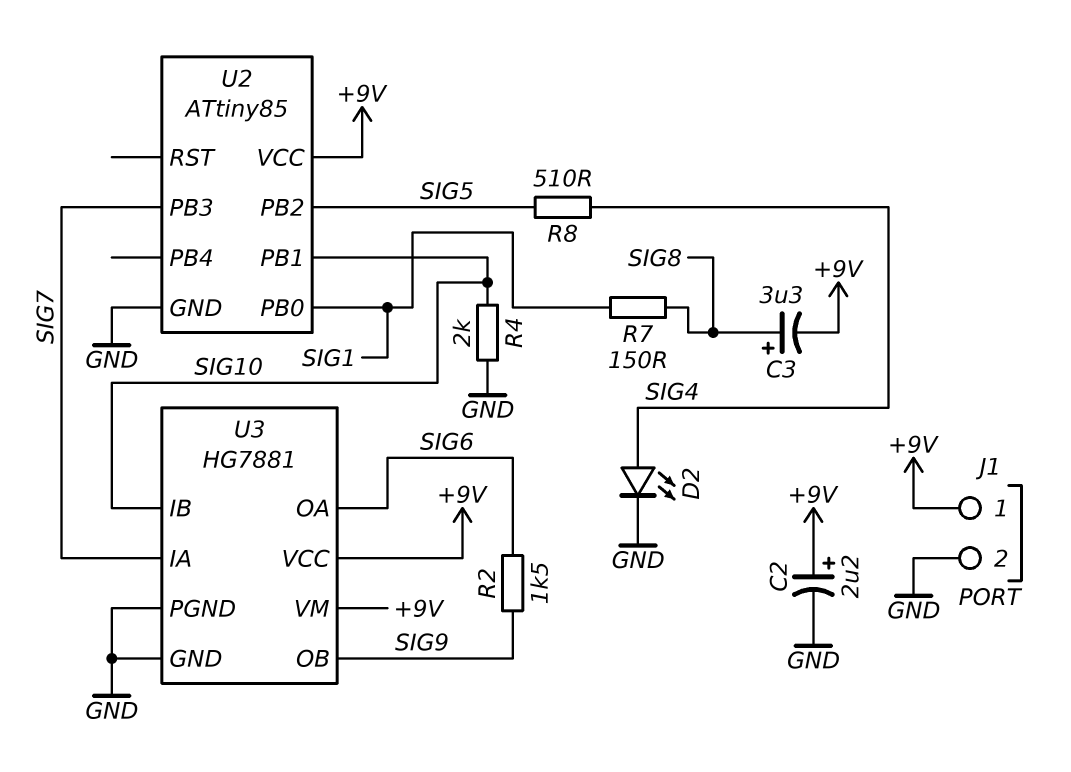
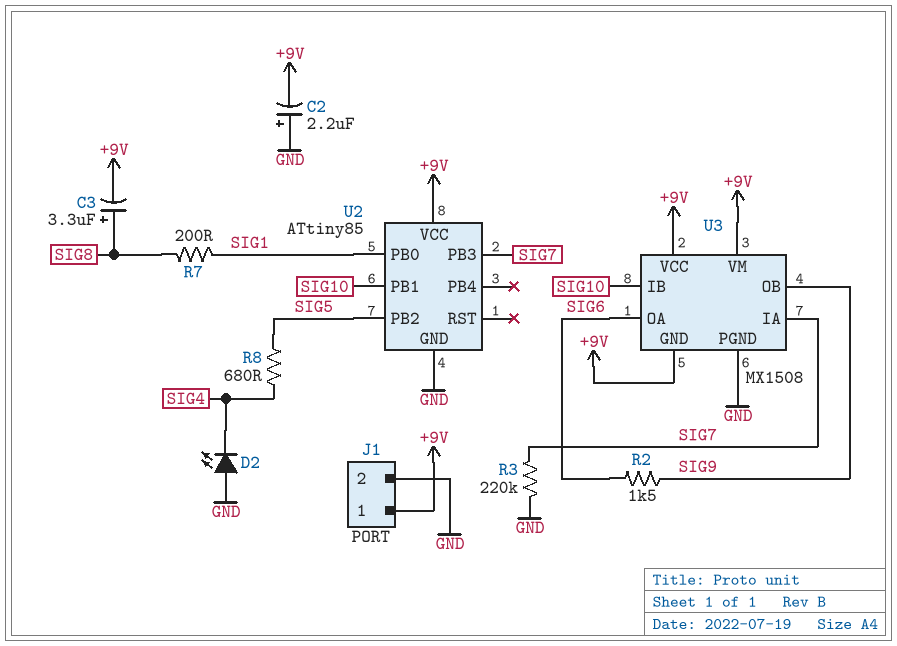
C2: 2.2uF (plus +9V, minus GND) -> 2.2uF (plus GND, minus +9V)
D2: LED (A SIG4, K GND) -> LED (A GND, K SIG4)
R3: none -> 220k (GND, SIG7)
R4: 2k (GND, SIG10) -> none
R7: 150 (SIG1, SIG8) -> 200 (SIG1, SIG8)
R8: 510 (SIG4, SIG5) -> 680 (SIG4, SIG5)
U3: HG7881 -> MX1508
U3 pin GND: GND -> +9V

